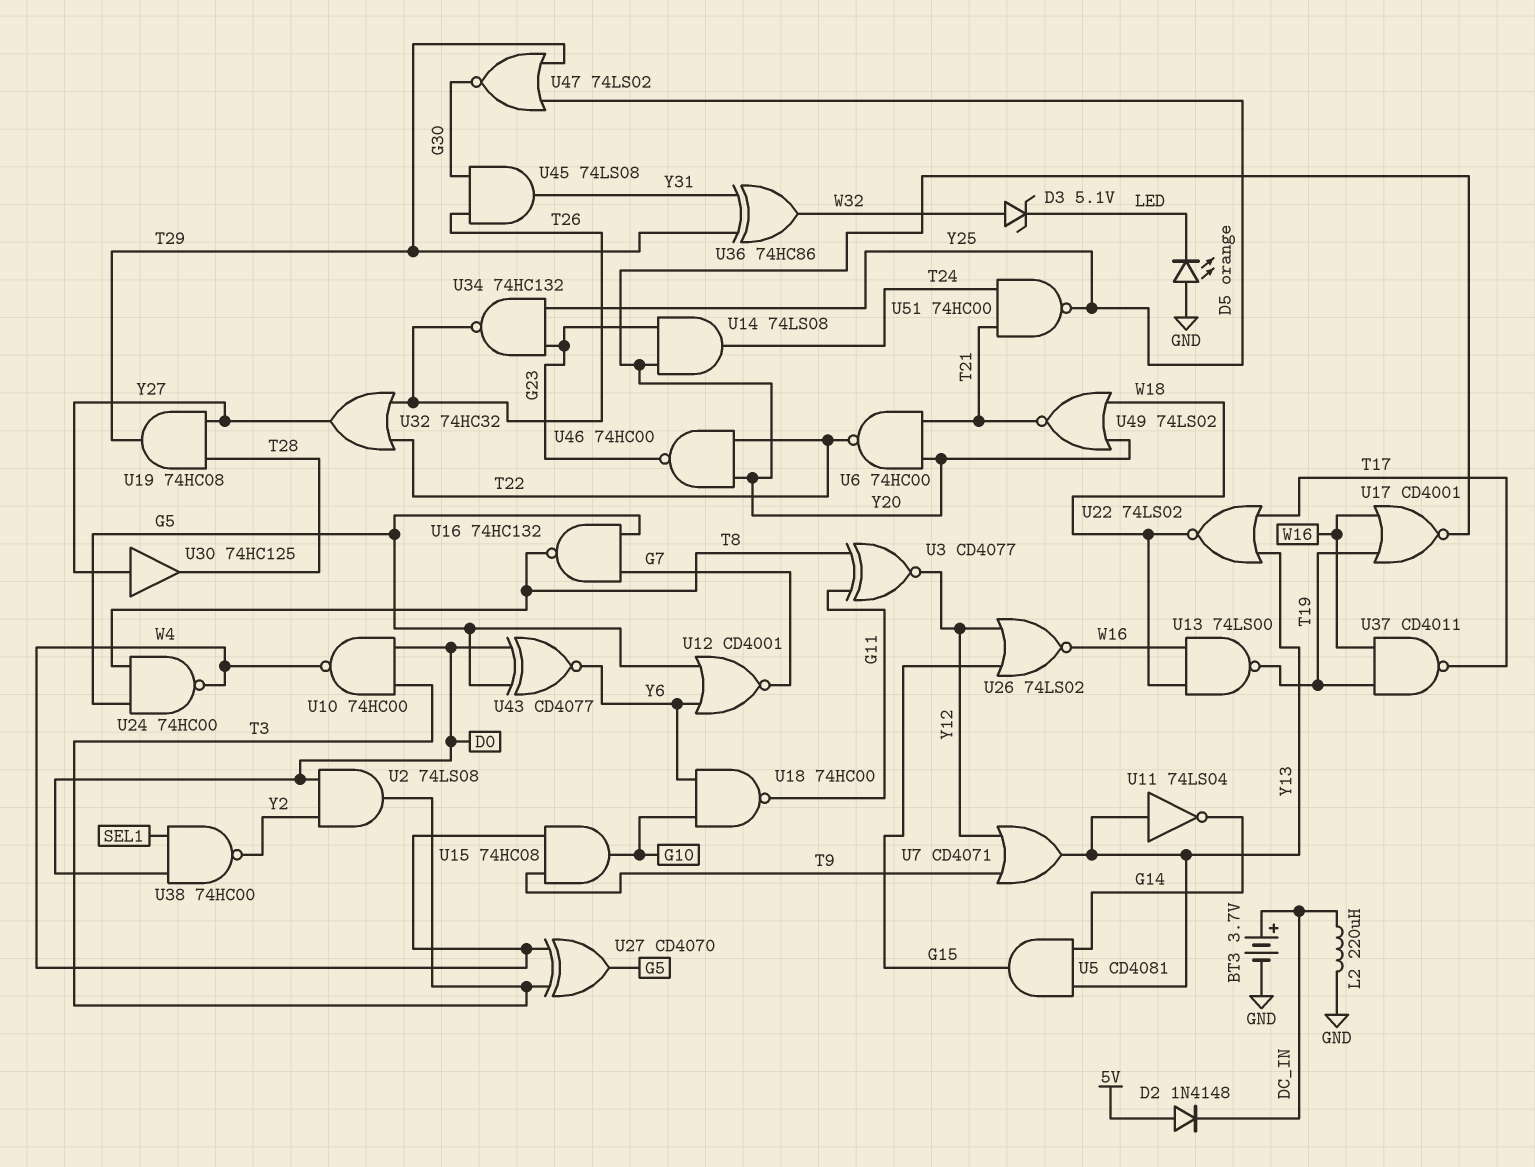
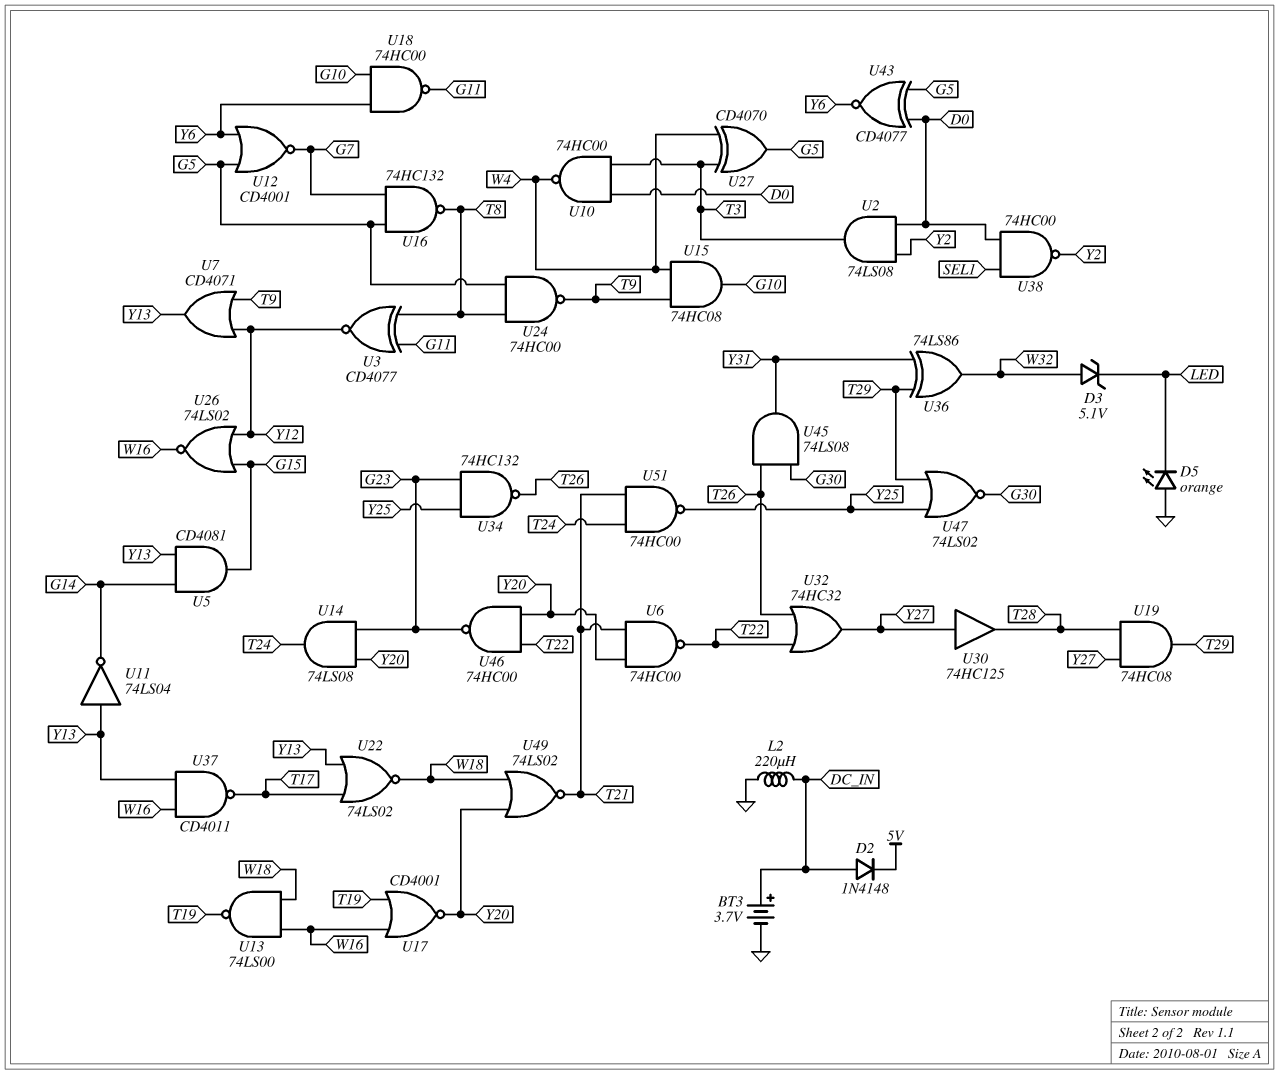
D2: diode 1N4148 (A 5V, K DC_IN) -> diode 1N4148 (A DC_IN, K 5V)
U24: NAND 74HC00 (in G5, in T8, out W4) -> NAND 74HC00 (in G5, in T8, out T9)
U36: XOR 74HC86 (in T29, in Y31, out W32) -> XOR 74LS86 (in T29, in Y31, out W32)
U37: NAND CD4011 (in T19, in W16, out T17) -> NAND CD4011 (in W16, in Y13, out T17)

